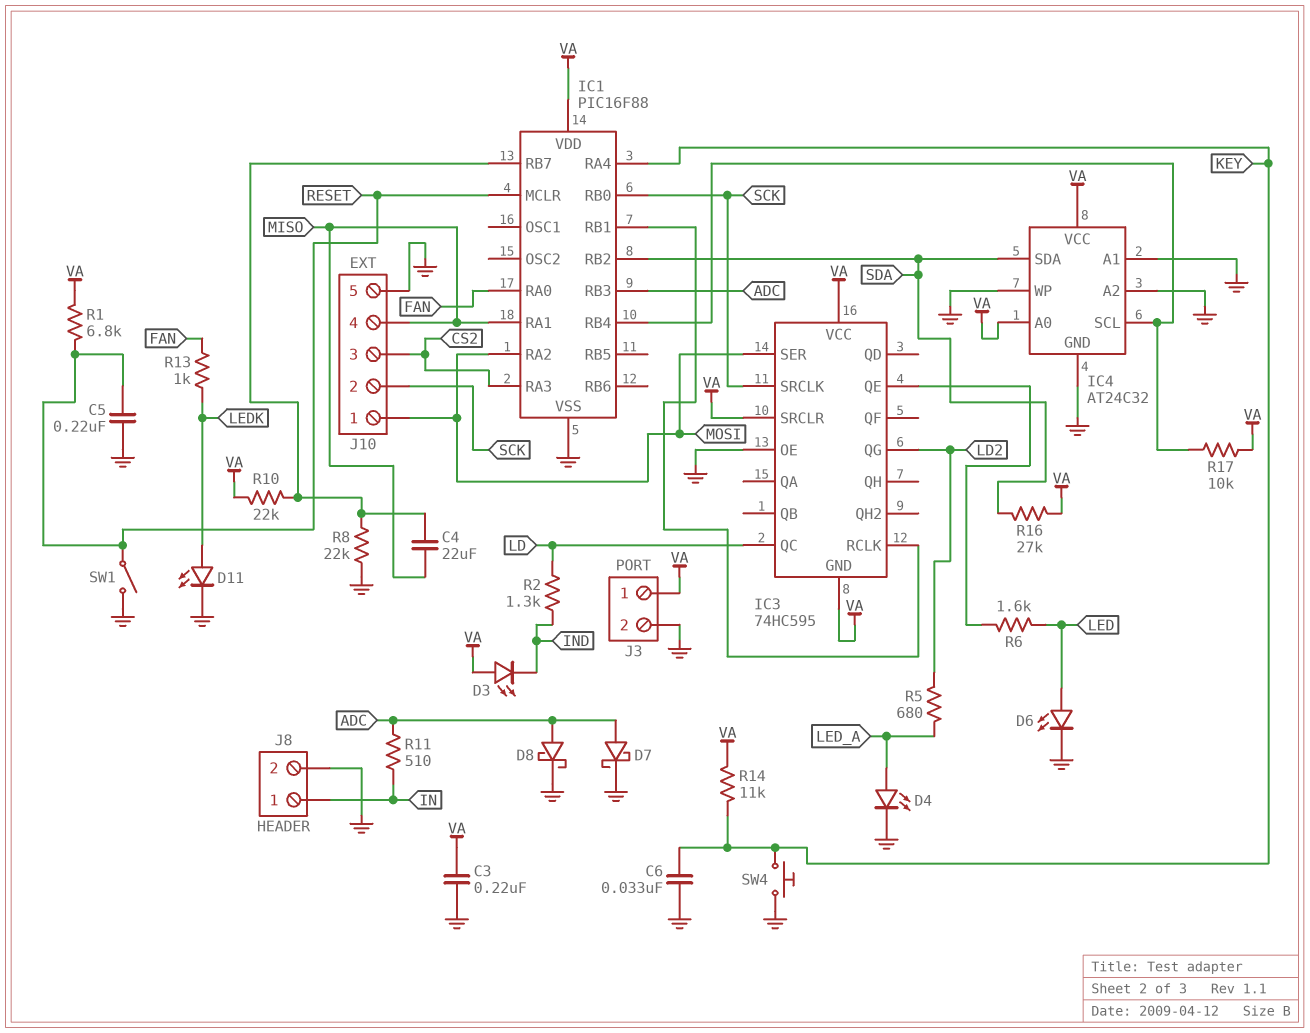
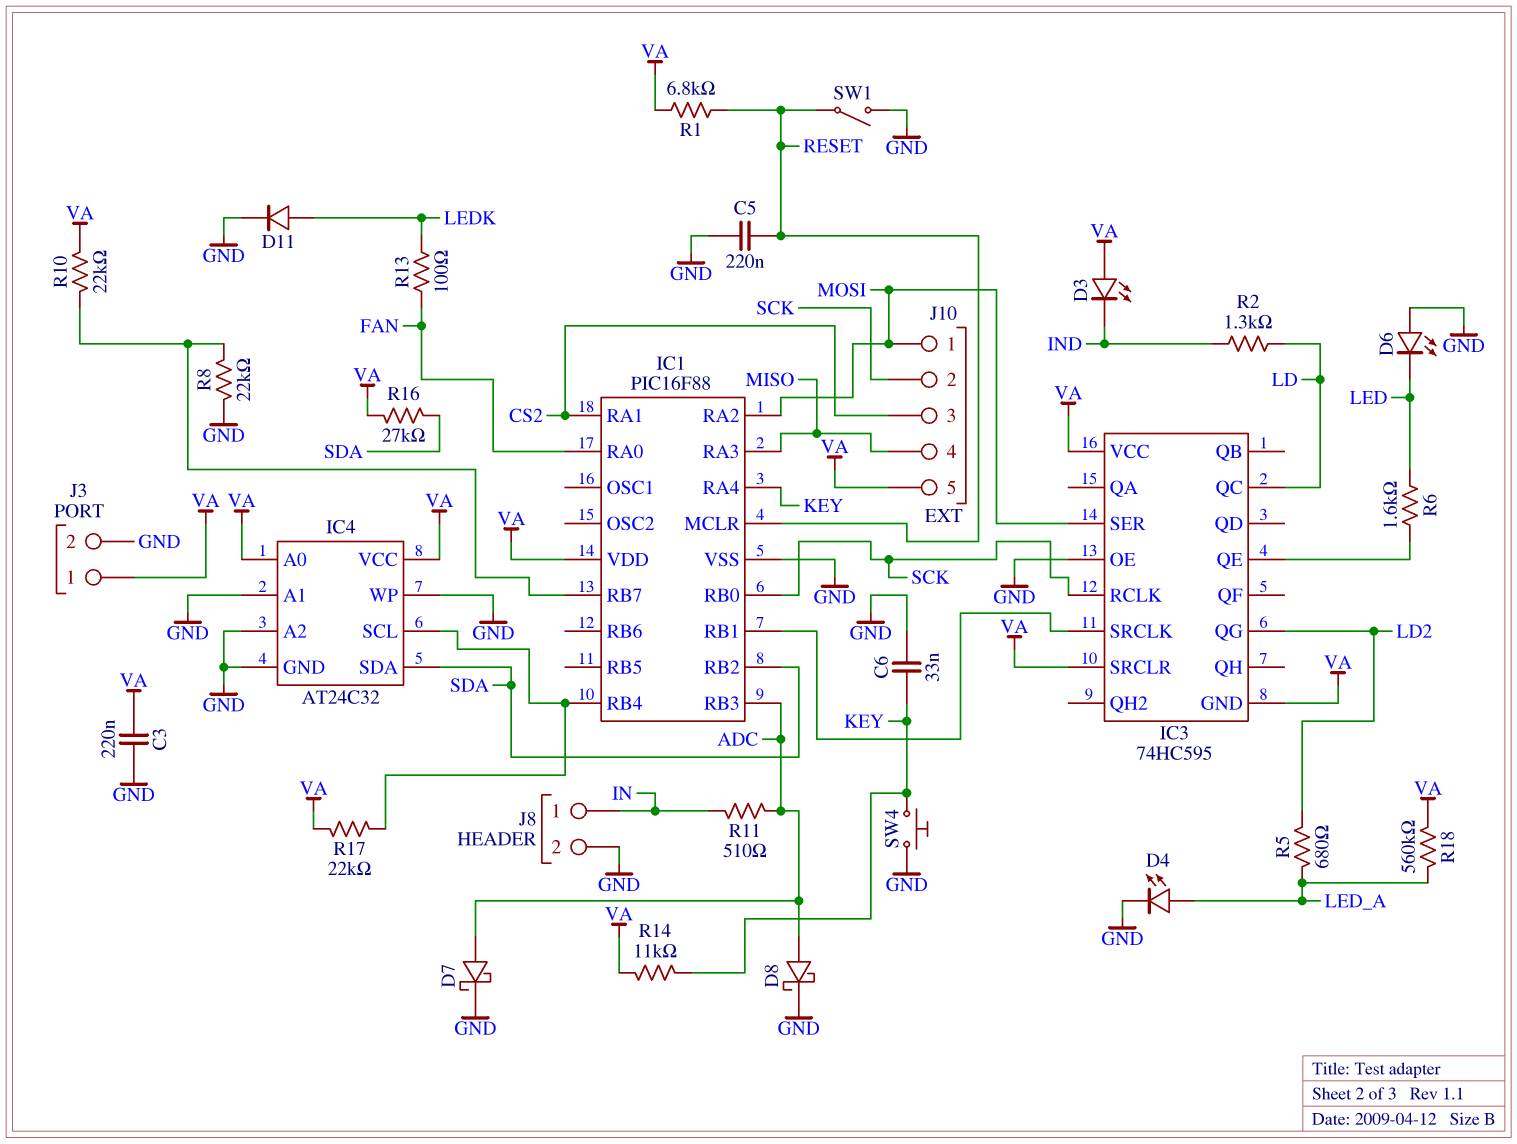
C4: 22uF (IC1/RB7, MISO) -> none
D6: LED (A LED, K GND) -> LED (A GND, K LED)
D11: LED (A LEDK, K GND) -> diode (A LEDK, K GND)
IC1 pin RA1: MISO -> CS2
IC1 pin RA3: CS2 -> MISO
IC3 pin RCLK: IC1/RB1 -> SCK
IC3 pin SRCLK: SCK -> IC1/RB1
J10 pin 5: GND -> VA
R13: 1k (FAN, LEDK) -> 100 (FAN, LEDK)
R17: 10k (IC1/RB4, VA) -> 22k (IC1/RB4, VA)
R18: none -> 560k (LED_A, VA)

